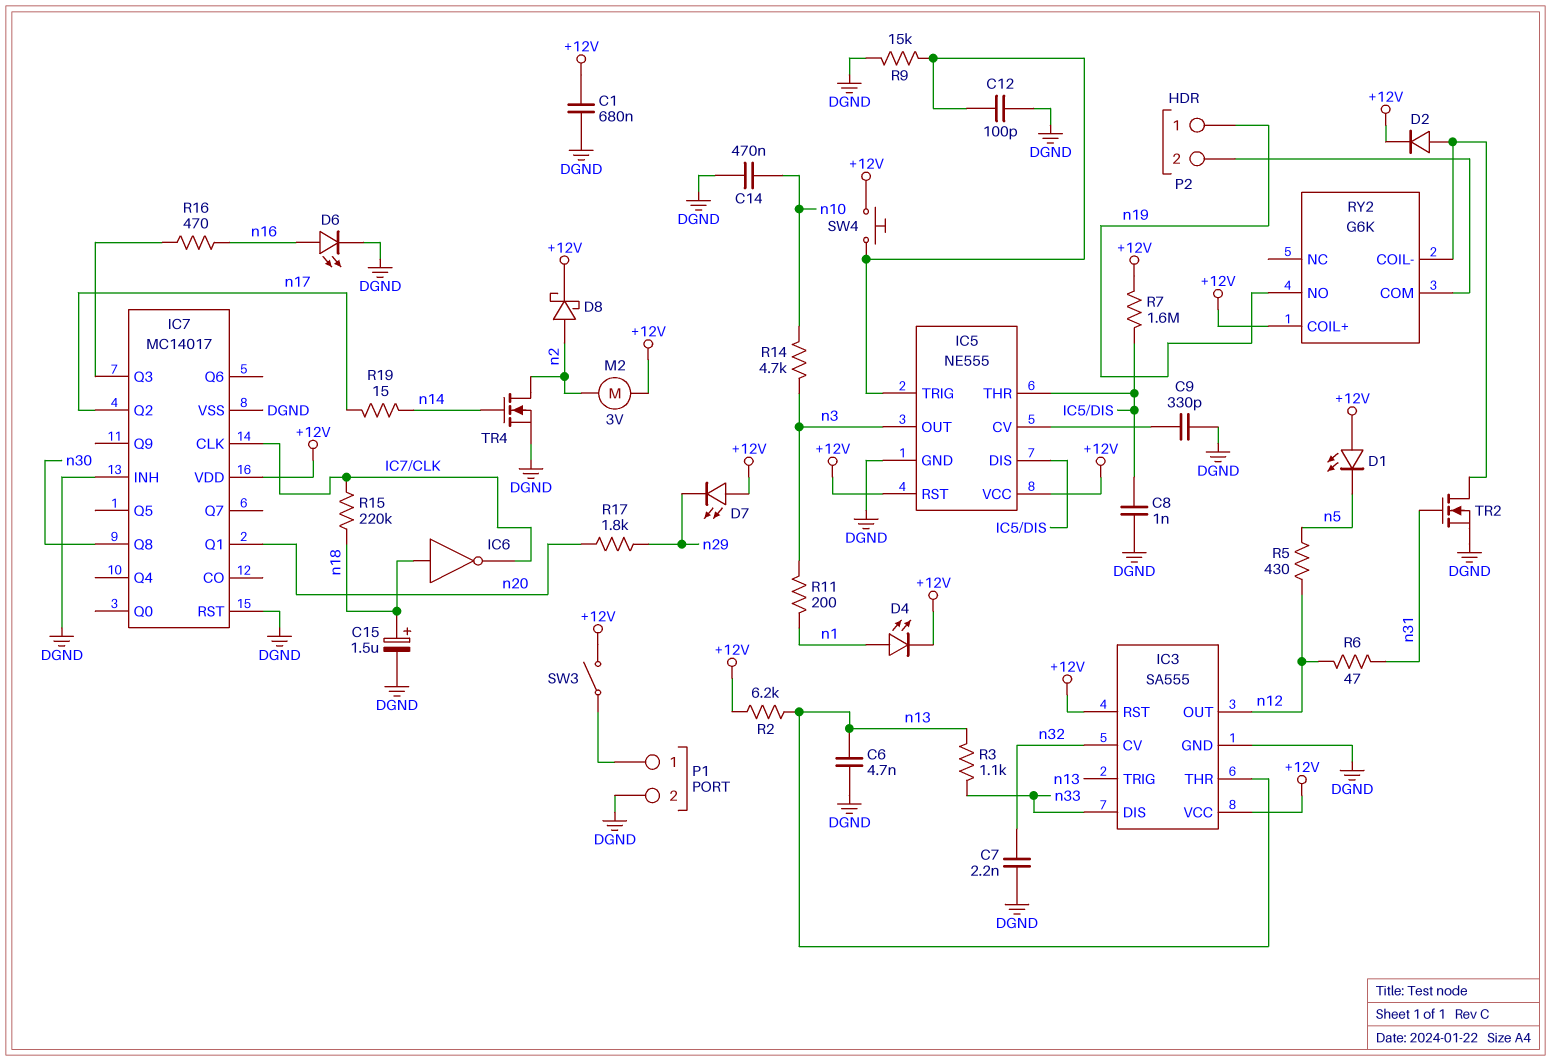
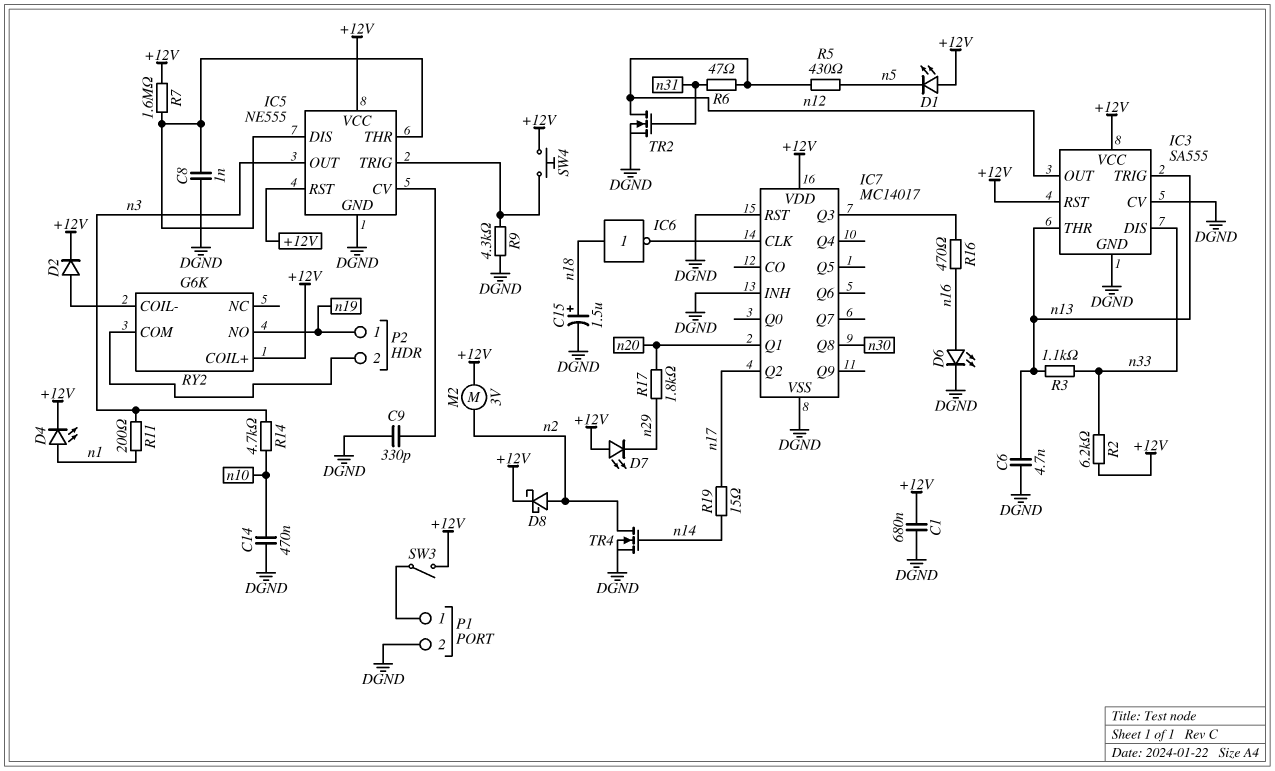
C7: 2.2nF (DGND, n32) -> none
C12: 100pF (DGND, IC5/TRIG) -> none
IC3 pin CV: n32 -> DGND
R2: 6.2k (+12V, n13) -> 6.2k (+12V, n33)
R9: 15k (DGND, IC5/TRIG) -> 4.3k (DGND, IC5/TRIG)
R15: 220k (IC7/CLK, n18) -> none
TR2: NMOS (G n31, D RY2/COIL-, S DGND) -> NMOS (G n31, D n12, S DGND)

